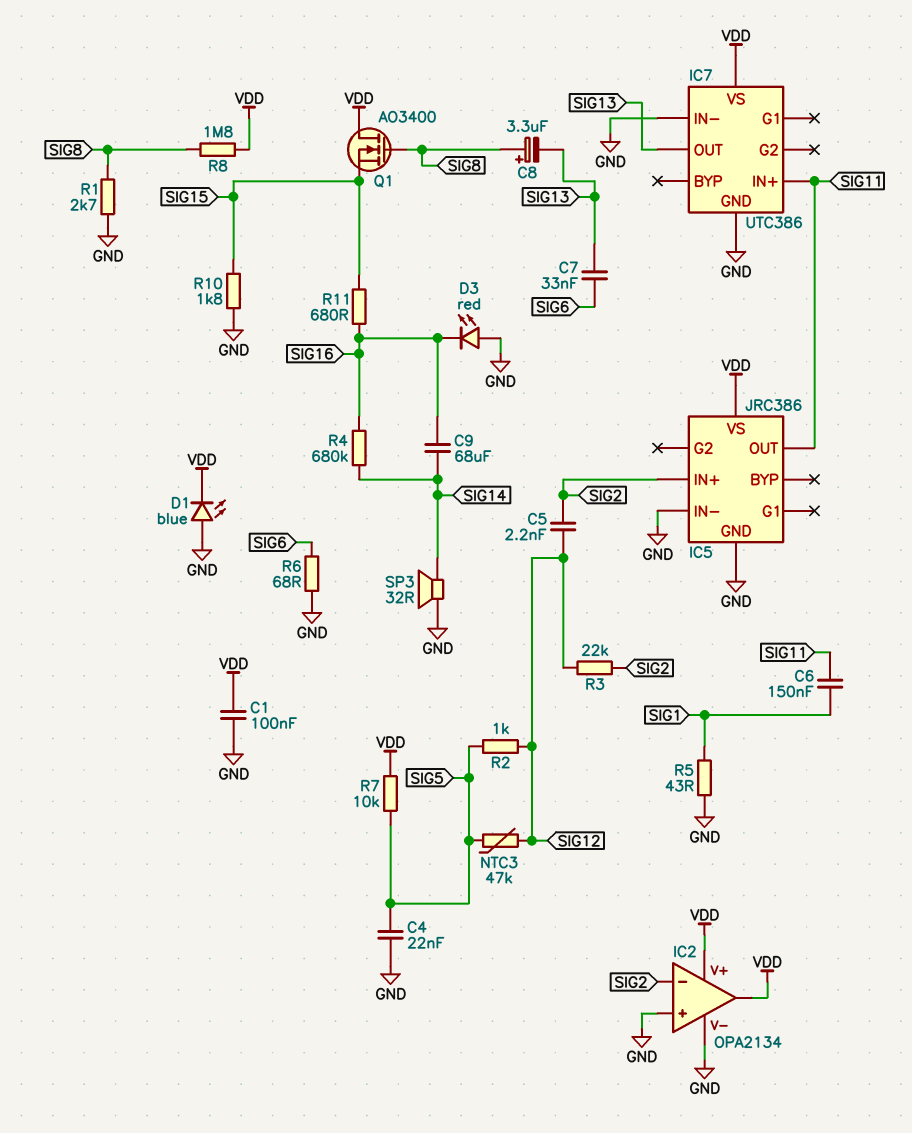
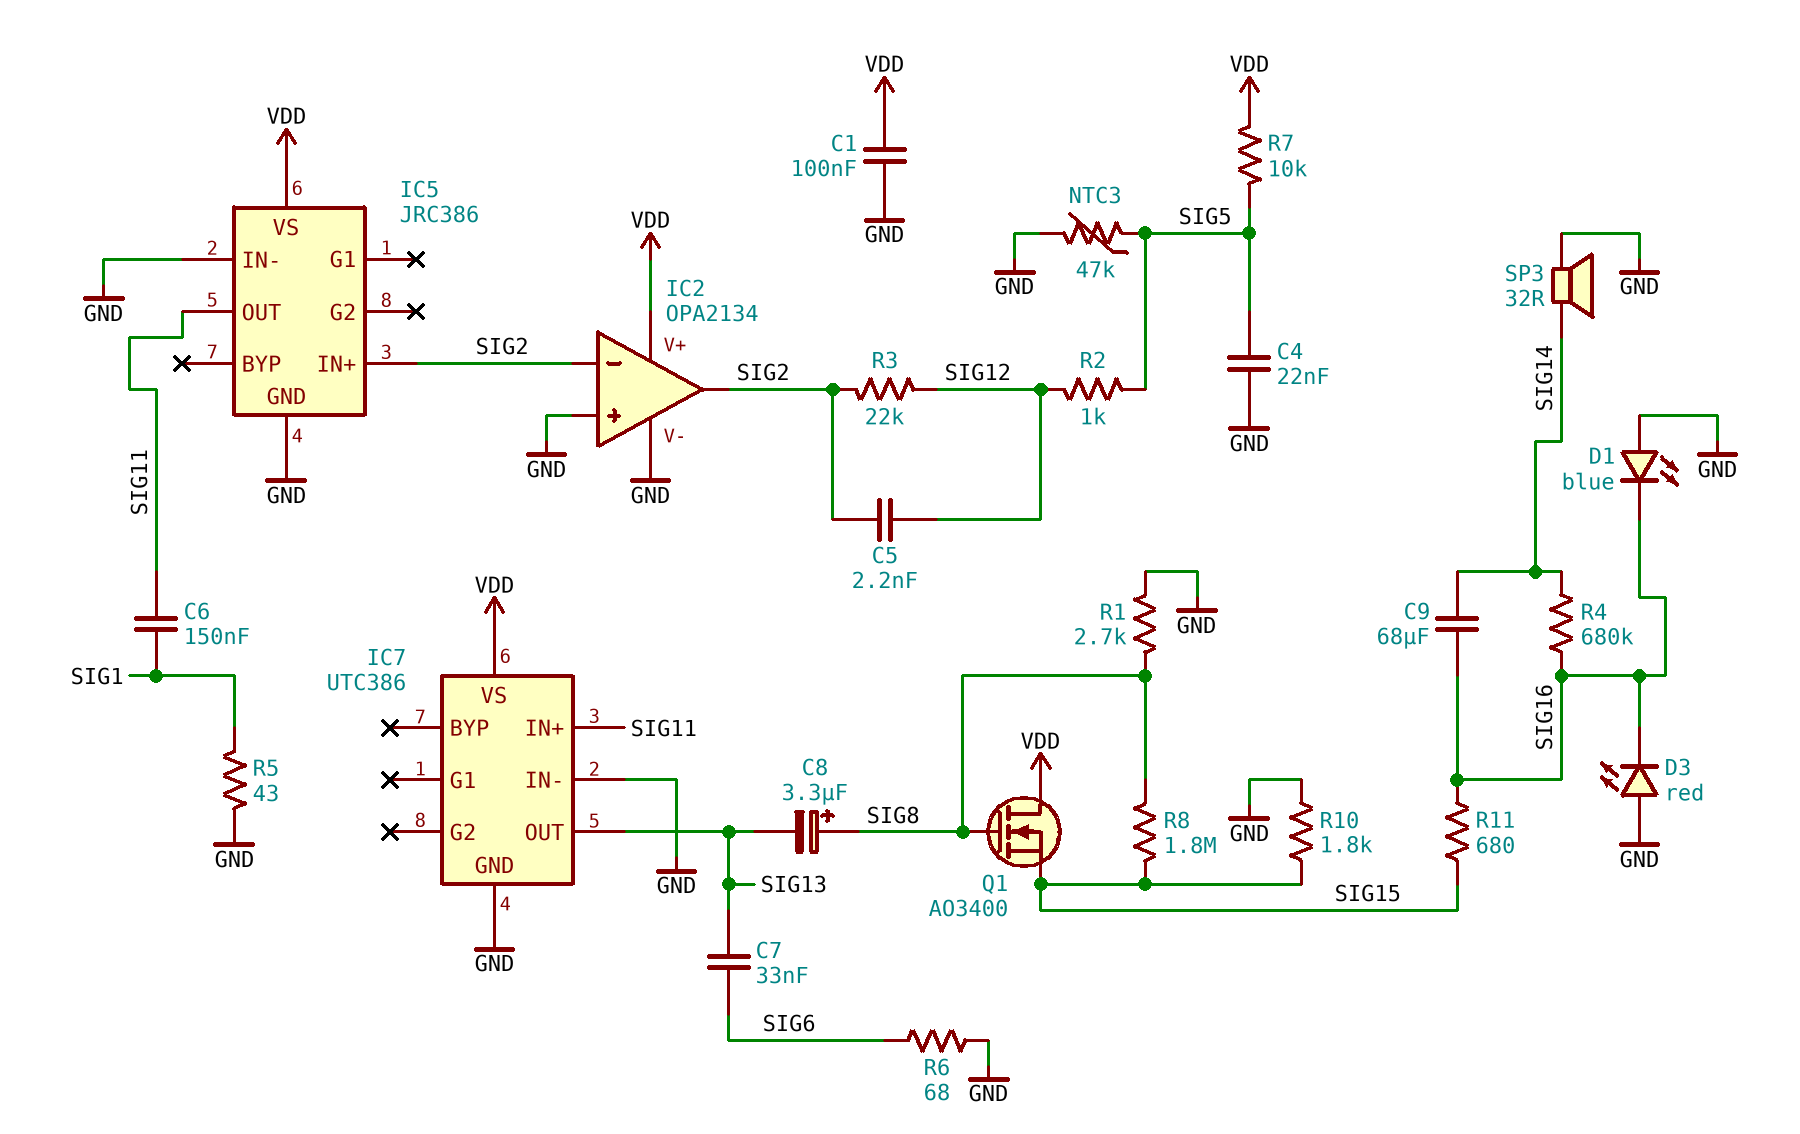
D1: LED blue (A GND, K VDD) -> LED blue (A GND, K SIG16)
IC2 pin out: VDD -> SIG2
NTC3: 47k (SIG5, SIG12) -> 47k (GND, SIG5)
R8: 1.8M (SIG8, VDD) -> 1.8M (SIG8, SIG15)

